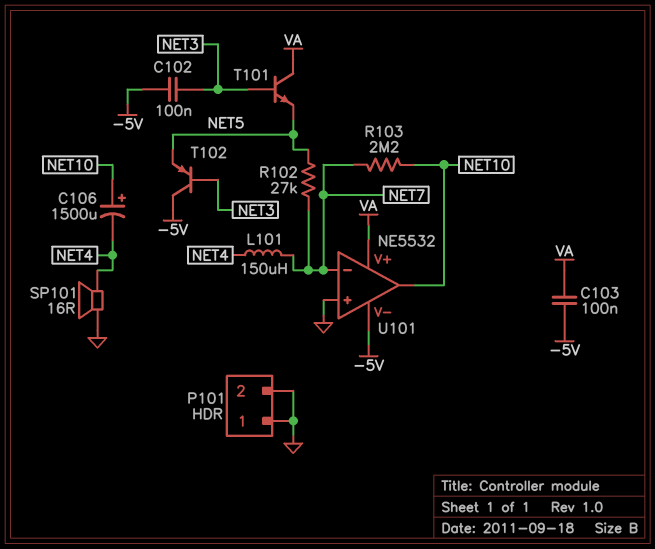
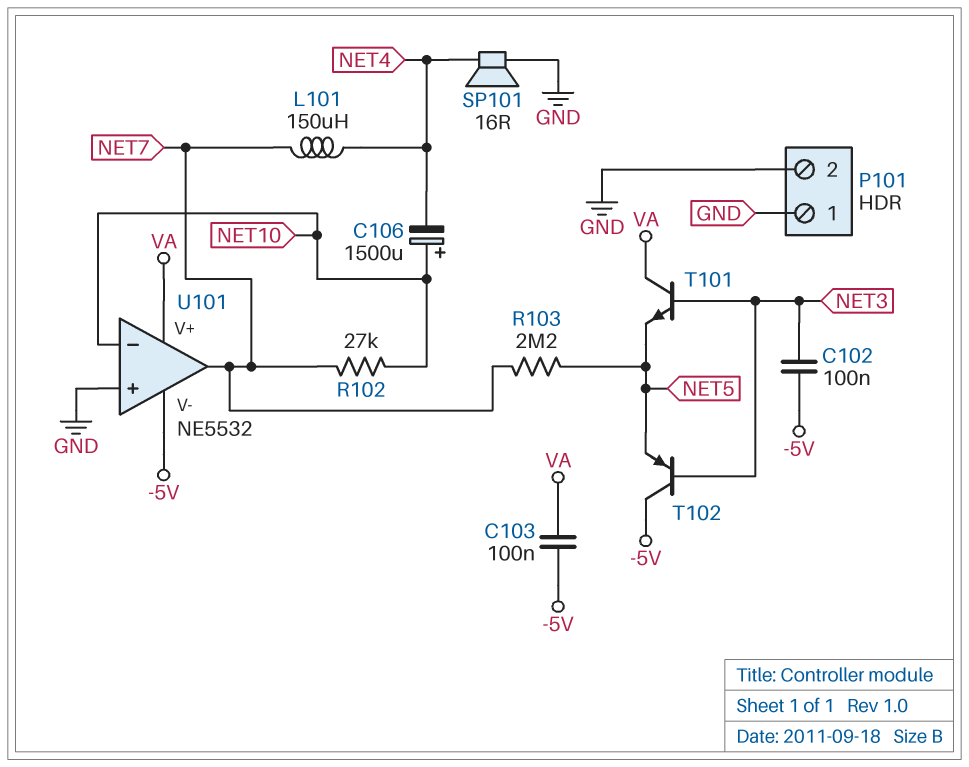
R102: 27k (NET5, NET7) -> 27k (NET7, NET10)
R103: 2.2M (NET7, NET10) -> 2.2M (NET5, NET7)
U101 pin in-: NET7 -> NET10
U101 pin out: NET10 -> NET7

